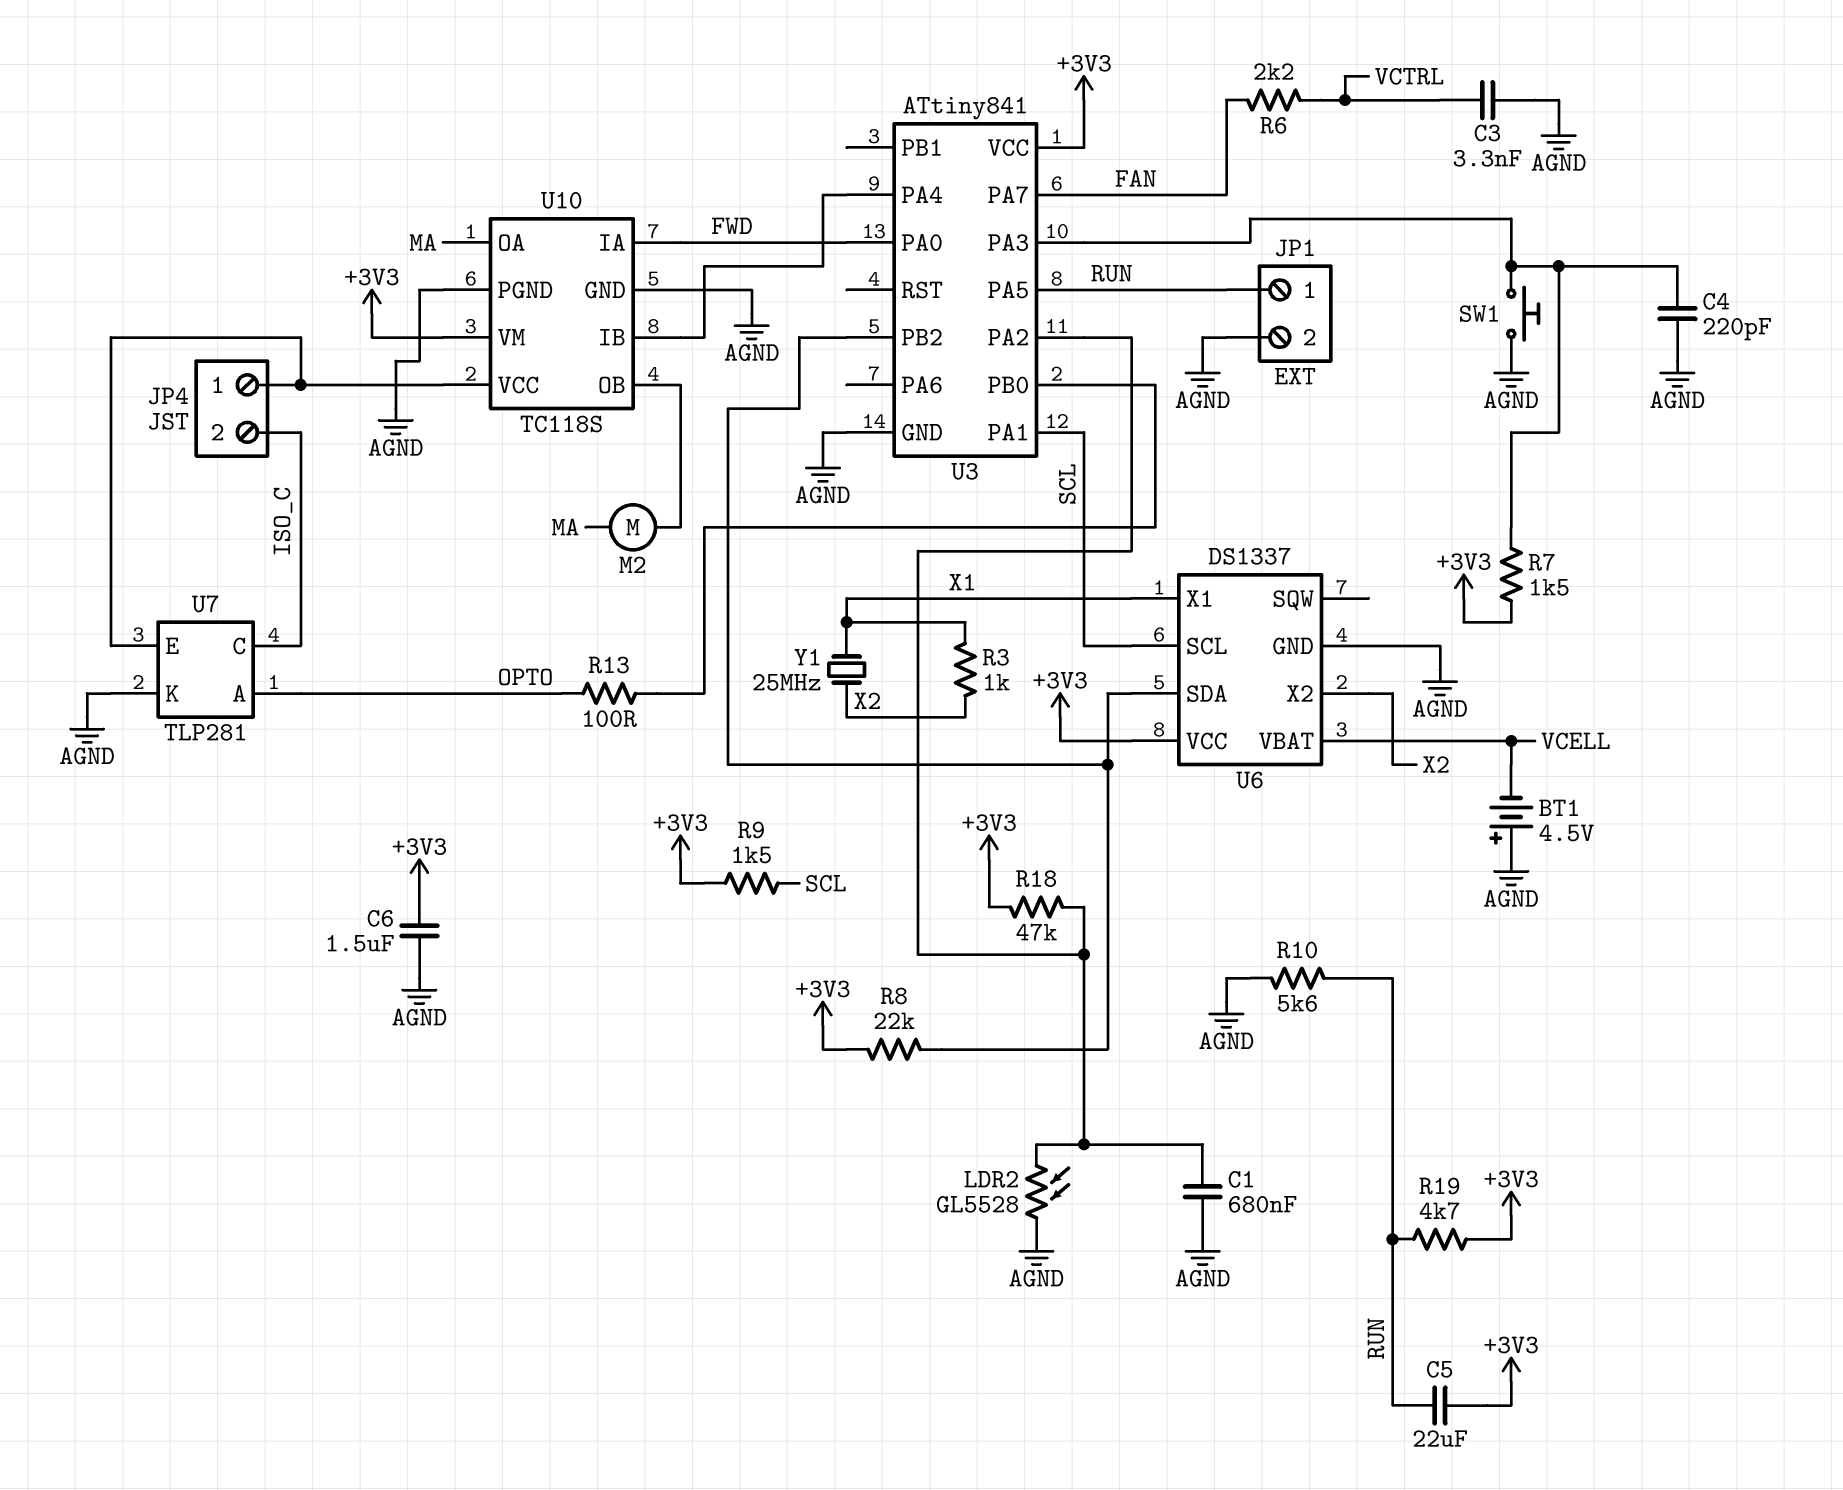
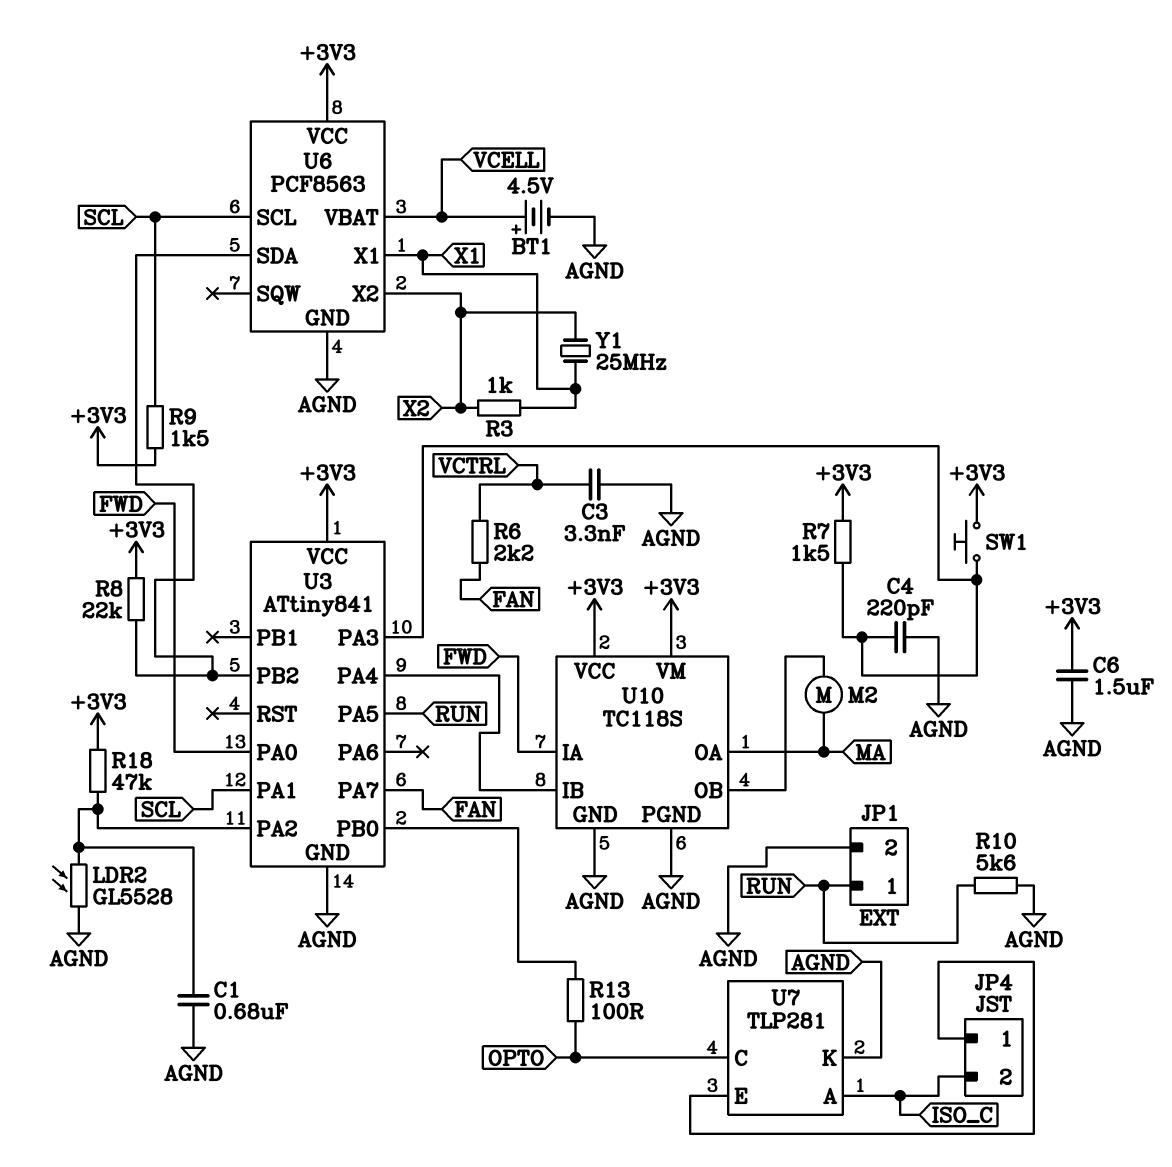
BT1: 4.5V (plus AGND, minus VCELL) -> 4.5V (plus VCELL, minus AGND)
C5: 22uF (+3V3, RUN) -> none
R19: 4.7k (+3V3, RUN) -> none
SW1: button (AGND, U3/PA3) -> button (+3V3, U3/PA3)
U6: DS1337 -> PCF8563
U7 pin A: OPTO -> ISO_C
U7 pin C: ISO_C -> OPTO
U10 pin VCC: JP4/1 -> +3V3

